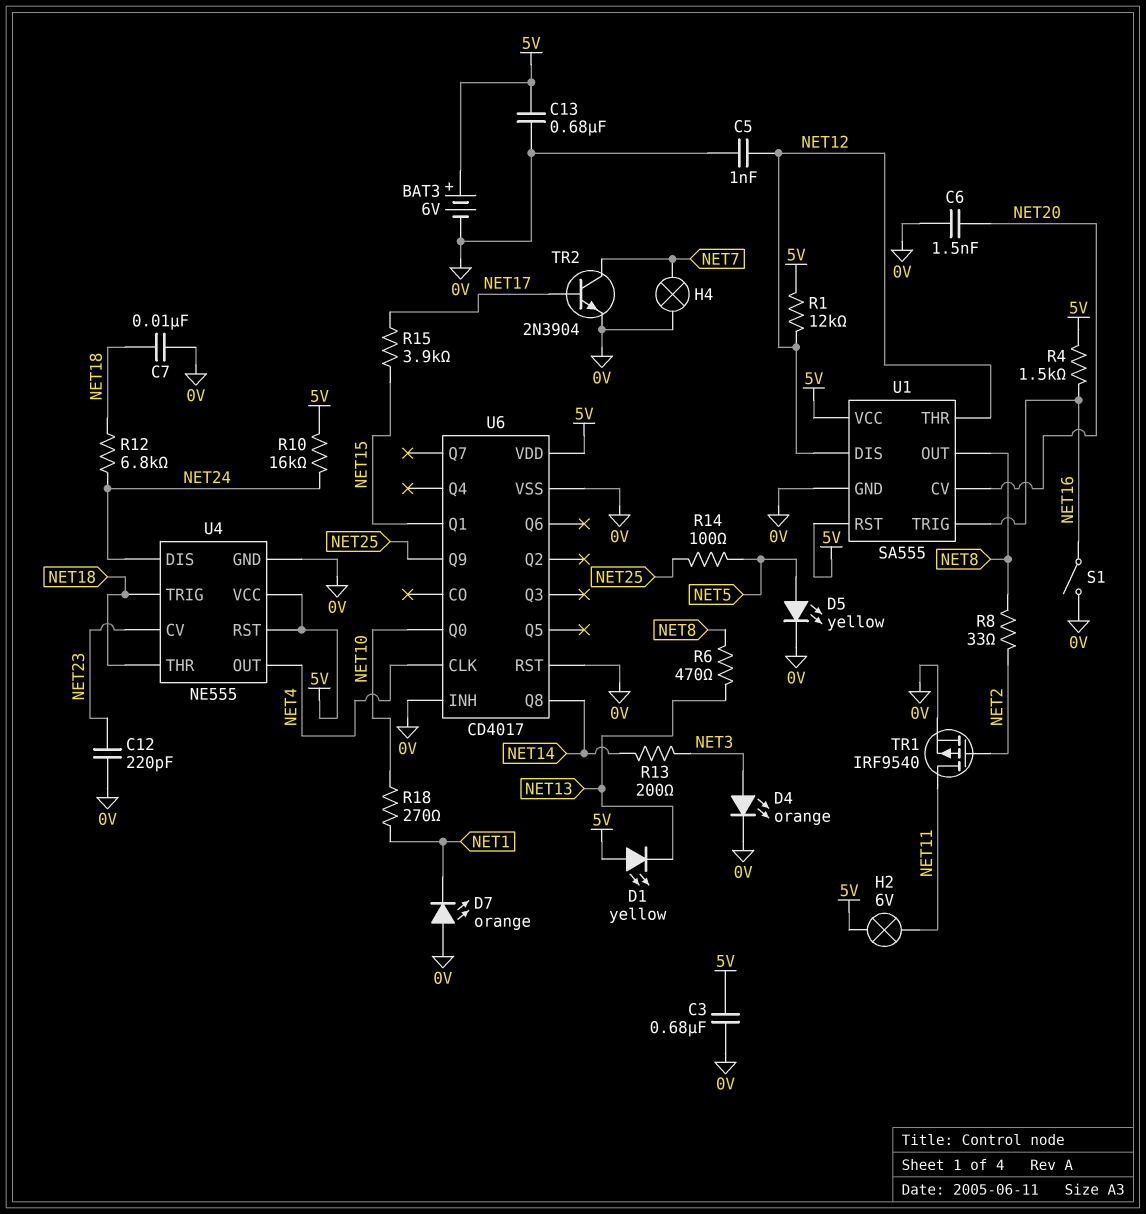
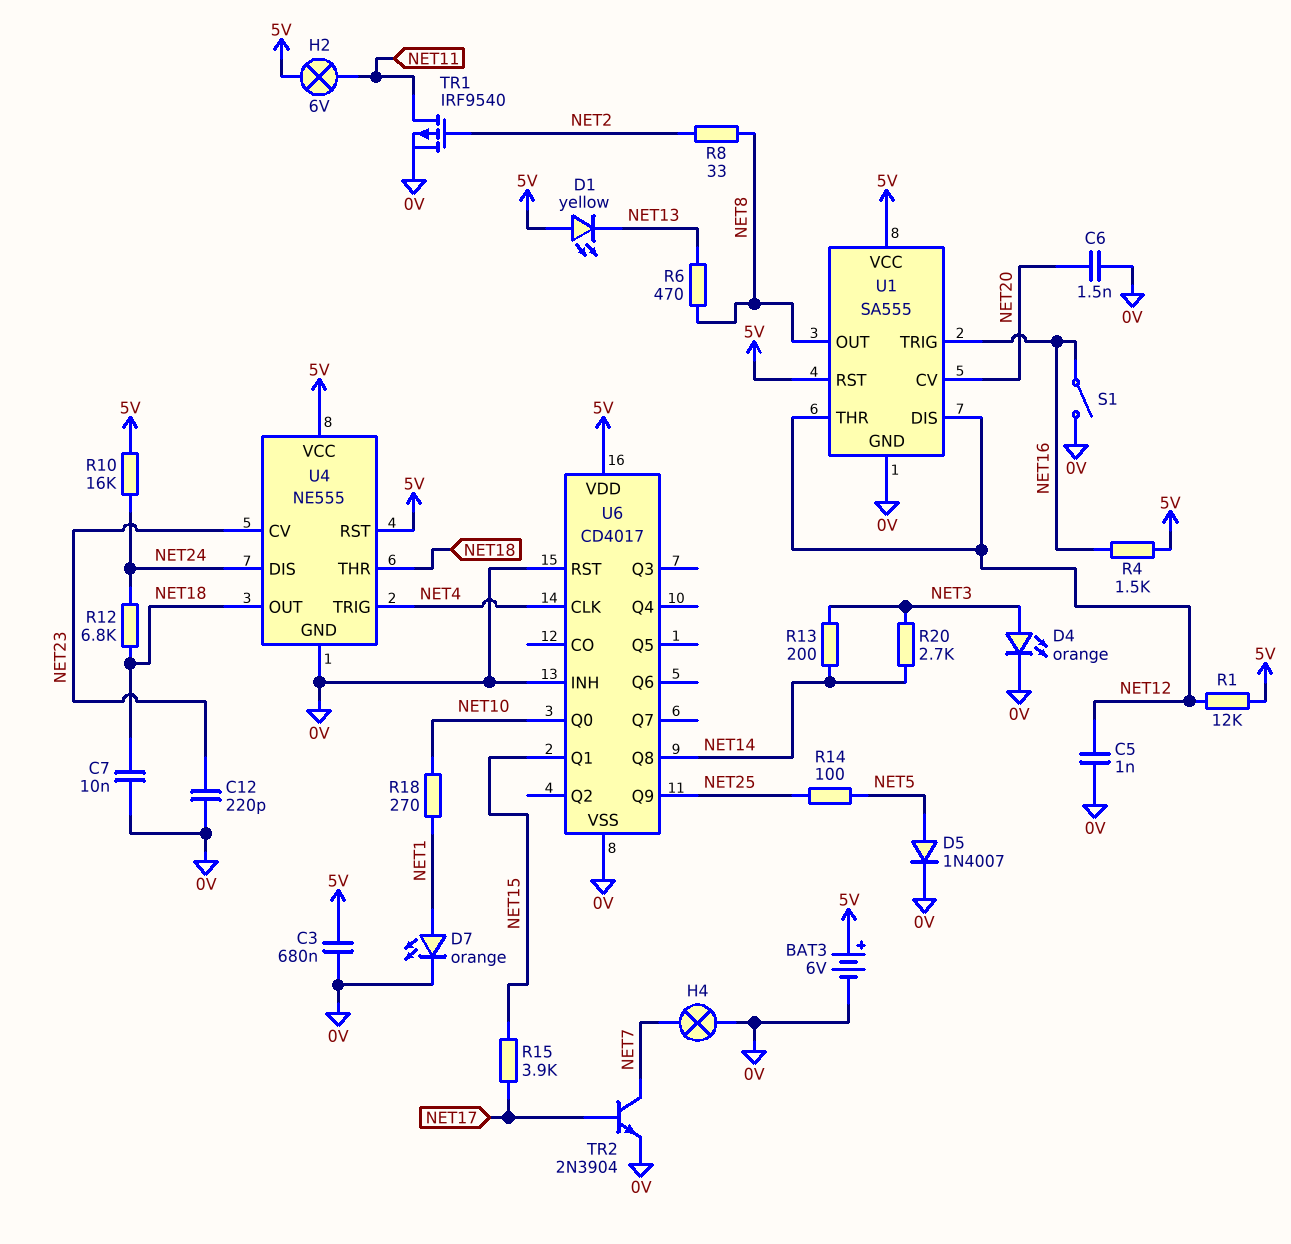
C13: 680nF (0V, 5V) -> none
D5: LED yellow (A NET5, K 0V) -> diode 1N4007 (A NET5, K 0V)
D7: LED orange (A 0V, K NET1) -> LED orange (A NET1, K 0V)
R20: none -> 2.7k (NET3, NET14)
U4 pin OUT: NET4 -> NET18
U4 pin TRIG: NET18 -> NET4

